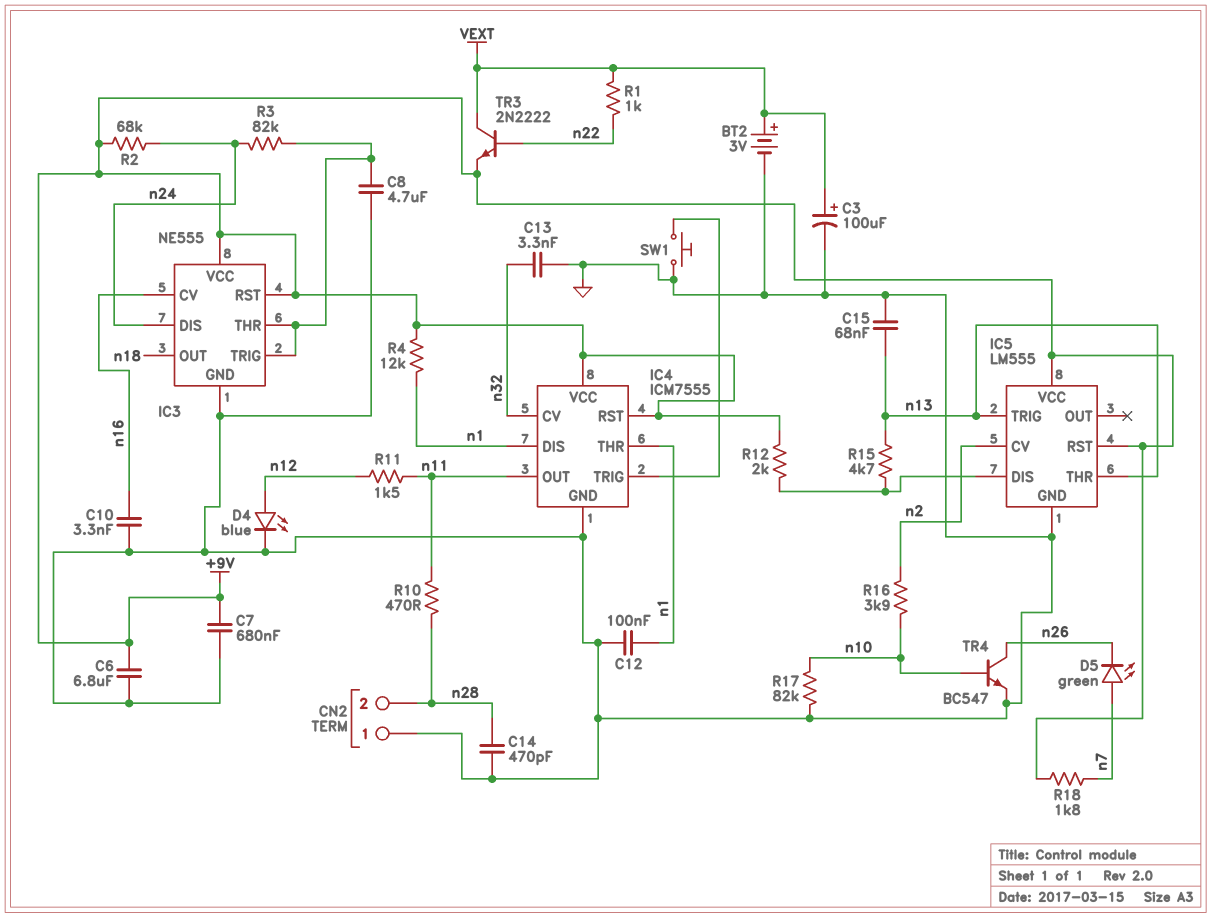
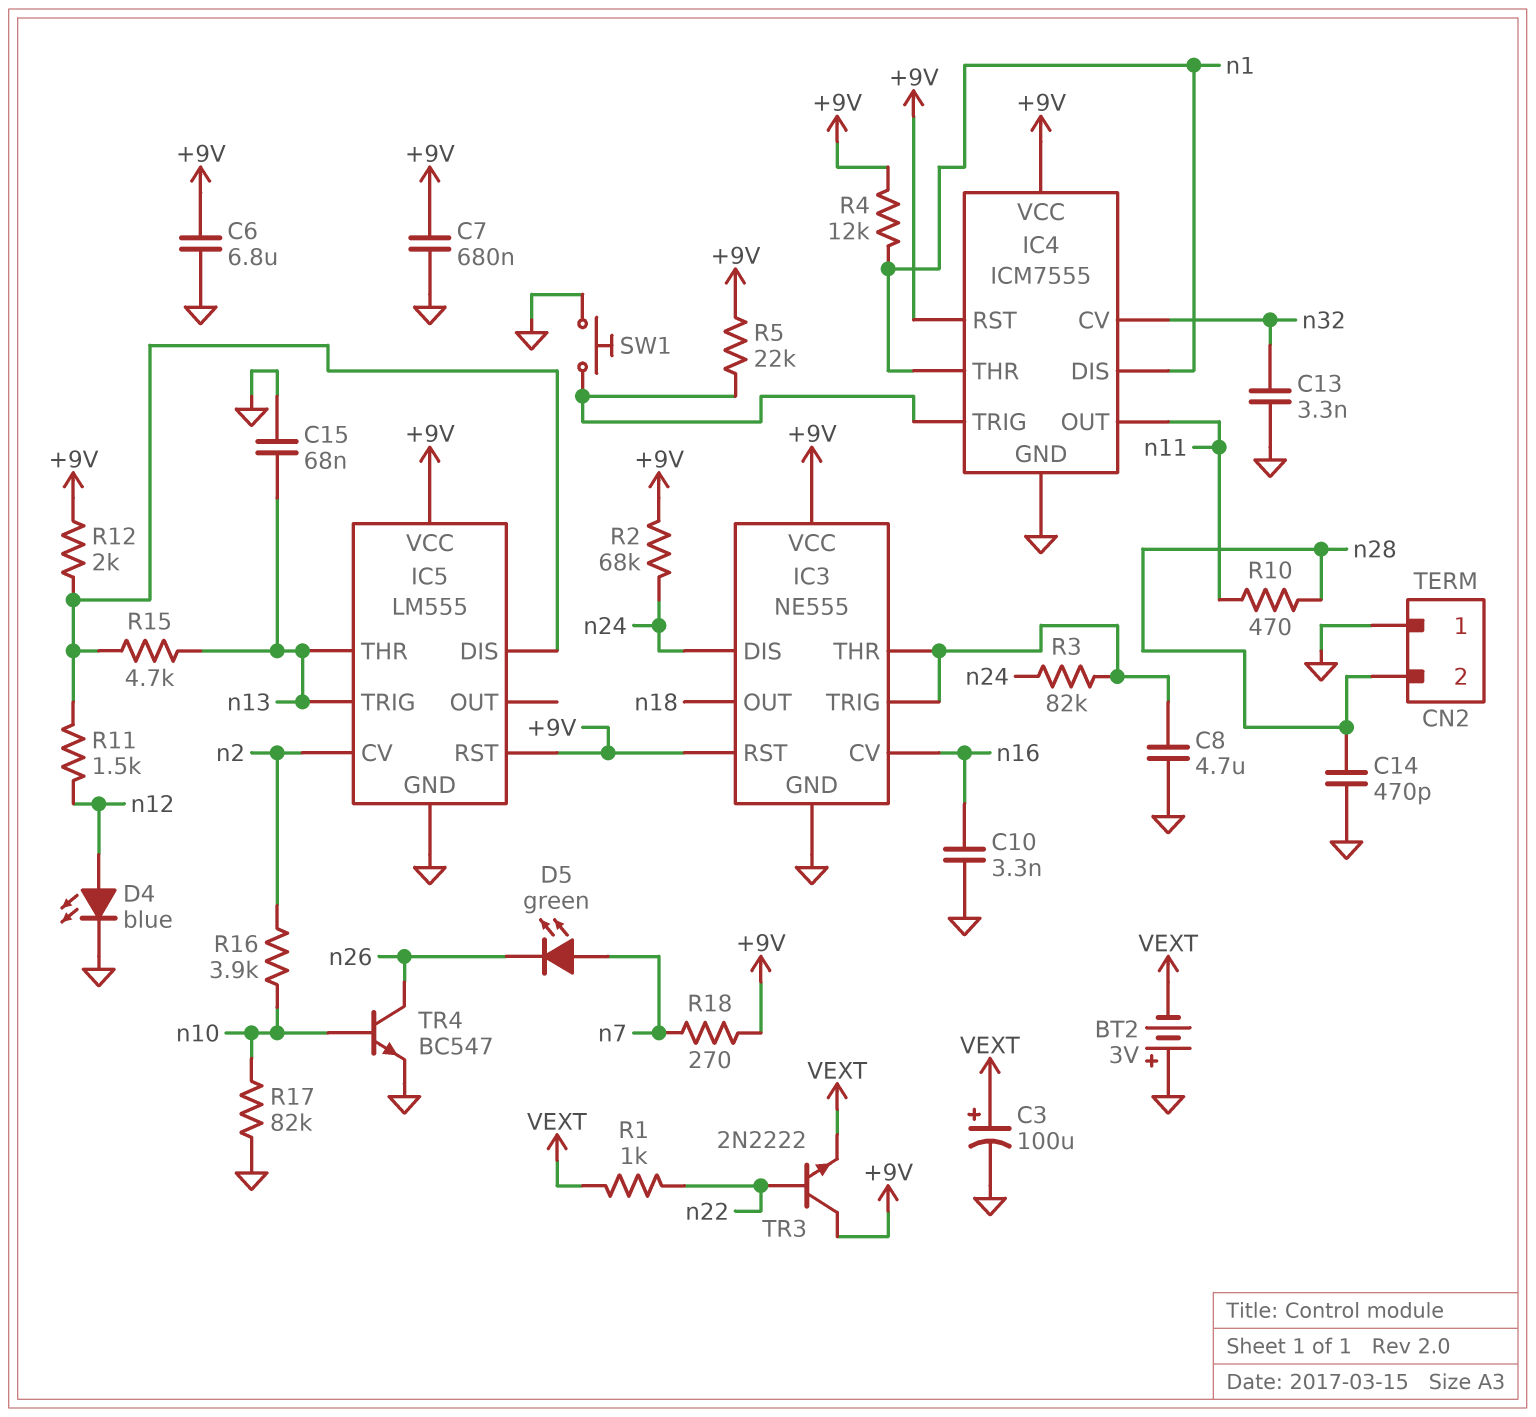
BT2: 3V (plus VEXT, minus GND) -> 3V (plus GND, minus VEXT)
C12: 100nF (GND, n1) -> none
R5: none -> 22k (+9V, IC4/TRIG)
R11: 1.5k (n11, n12) -> 1.5k (IC5/DIS, n12)
R18: 1.8k (+9V, n7) -> 270 (+9V, n7)
TR3: NPN 2N2222 (B n22, C VEXT, E +9V) -> NPN 2N2222 (B n22, C +9V, E VEXT)

